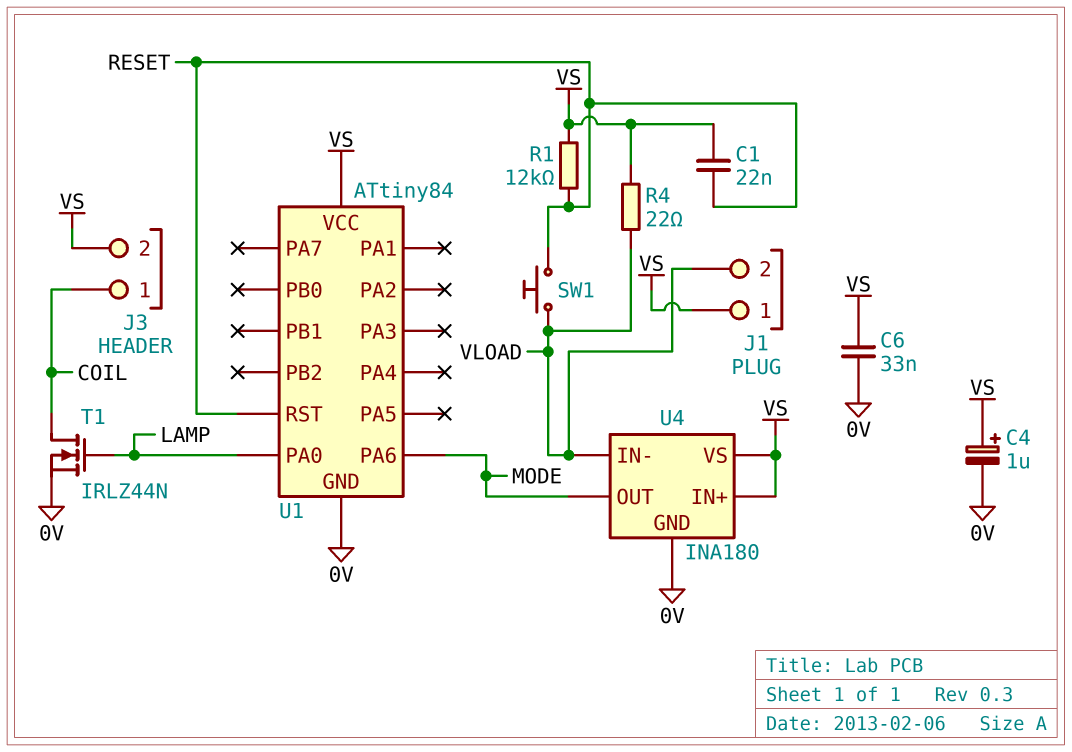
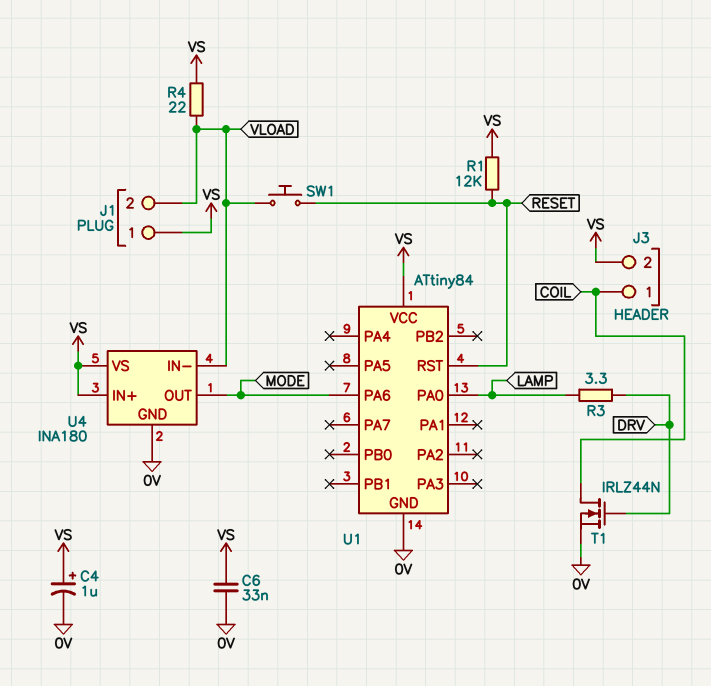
C1: 22nF (RESET, VS) -> none
R3: none -> 3.3 (DRV, LAMP)
T1: NMOS IRLZ44N (G LAMP, D COIL, S 0V) -> NMOS IRLZ44N (G DRV, D COIL, S 0V)

